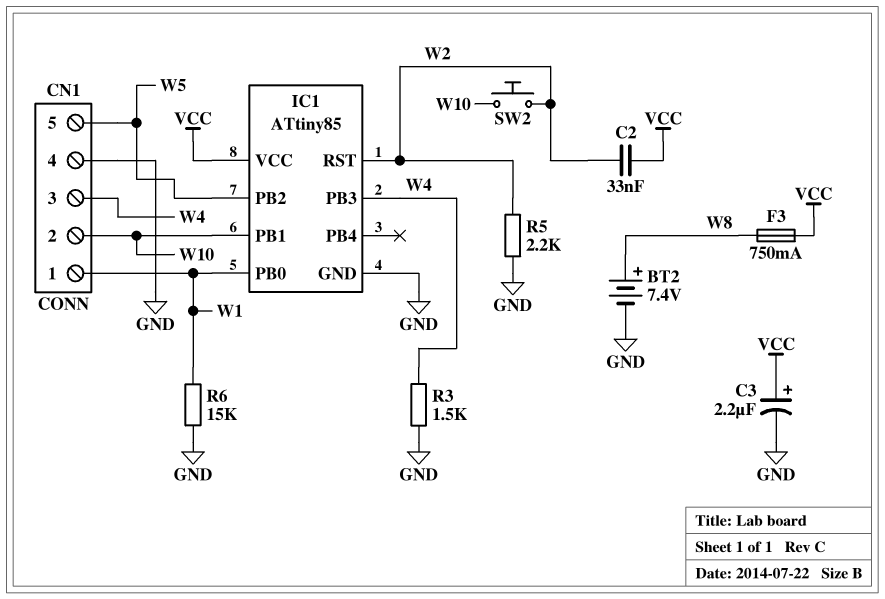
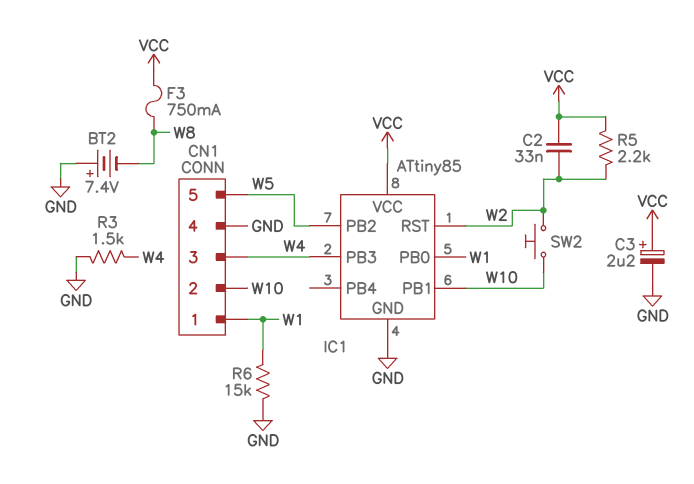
BT2: 7.4V (plus W8, minus GND) -> 7.4V (plus GND, minus W8)
R5: 2.2k (GND, W2) -> 2.2k (VCC, W2)

